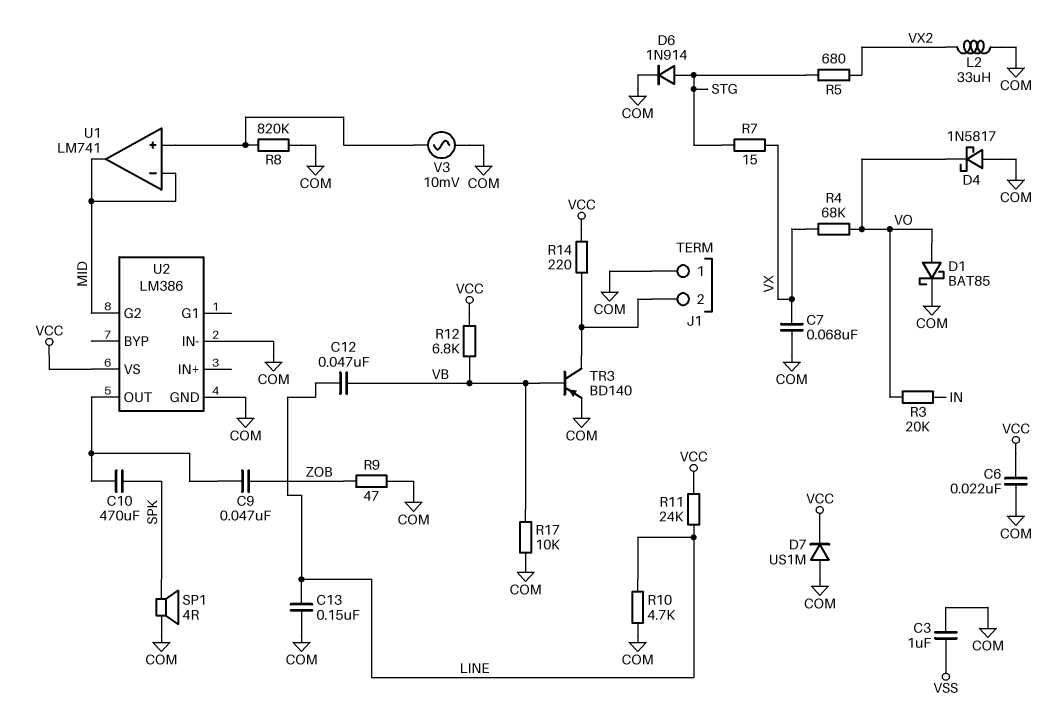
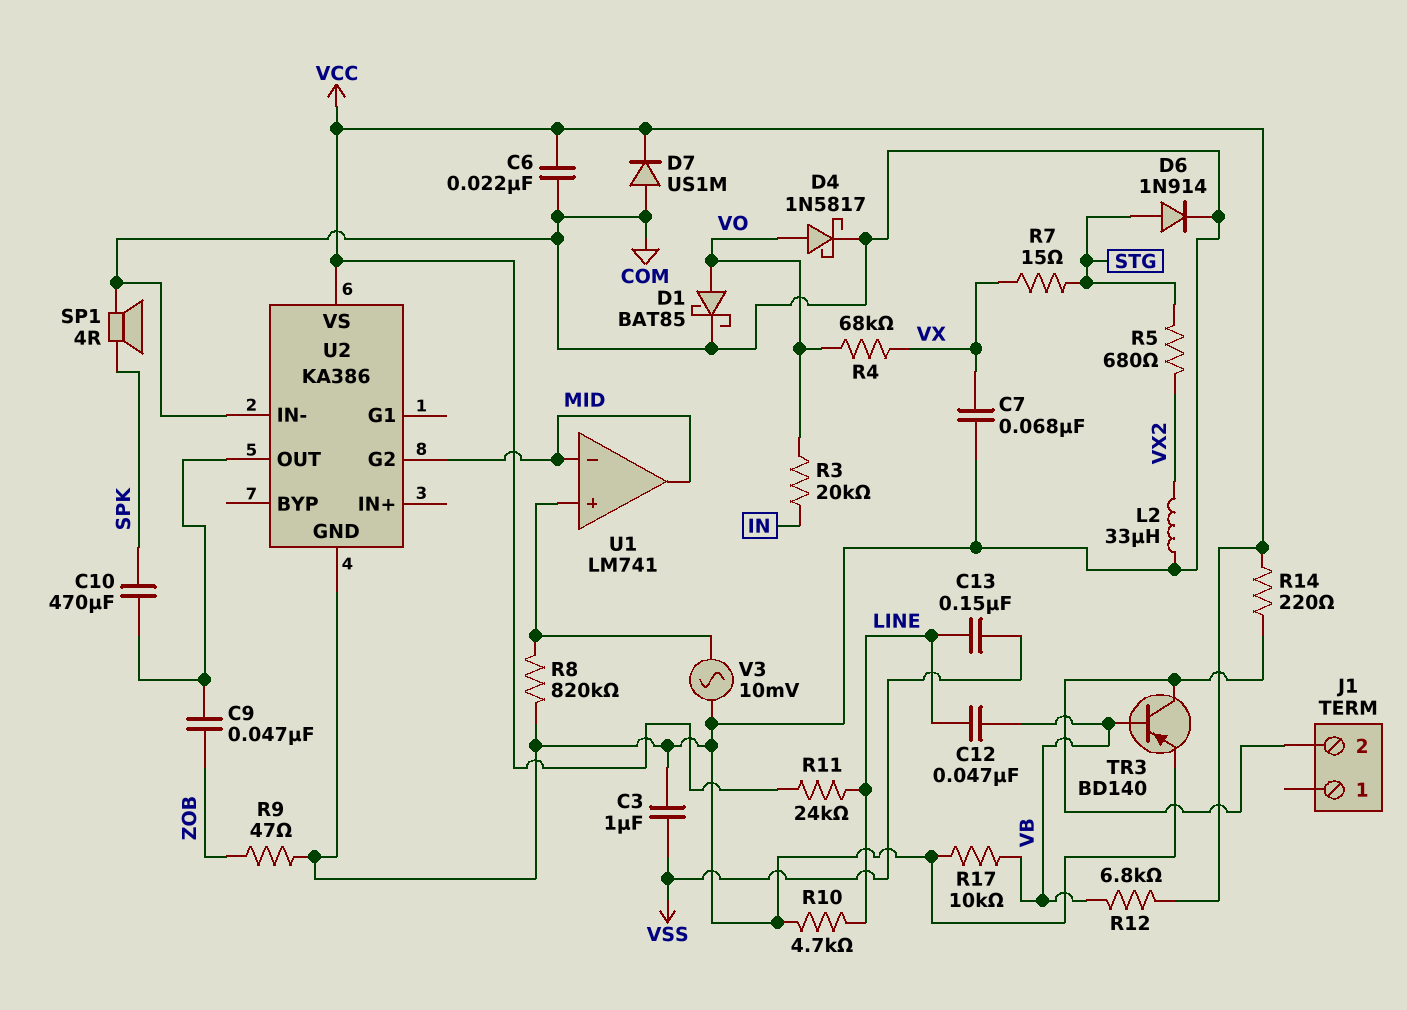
C13: 150nF (COM, LINE) -> 150nF (LINE, VSS)
D4: schottky 1N5817 (A COM, K VO) -> schottky 1N5817 (A VO, K COM)
J1 pin 1: COM -> none
U2: LM386 -> KA386

